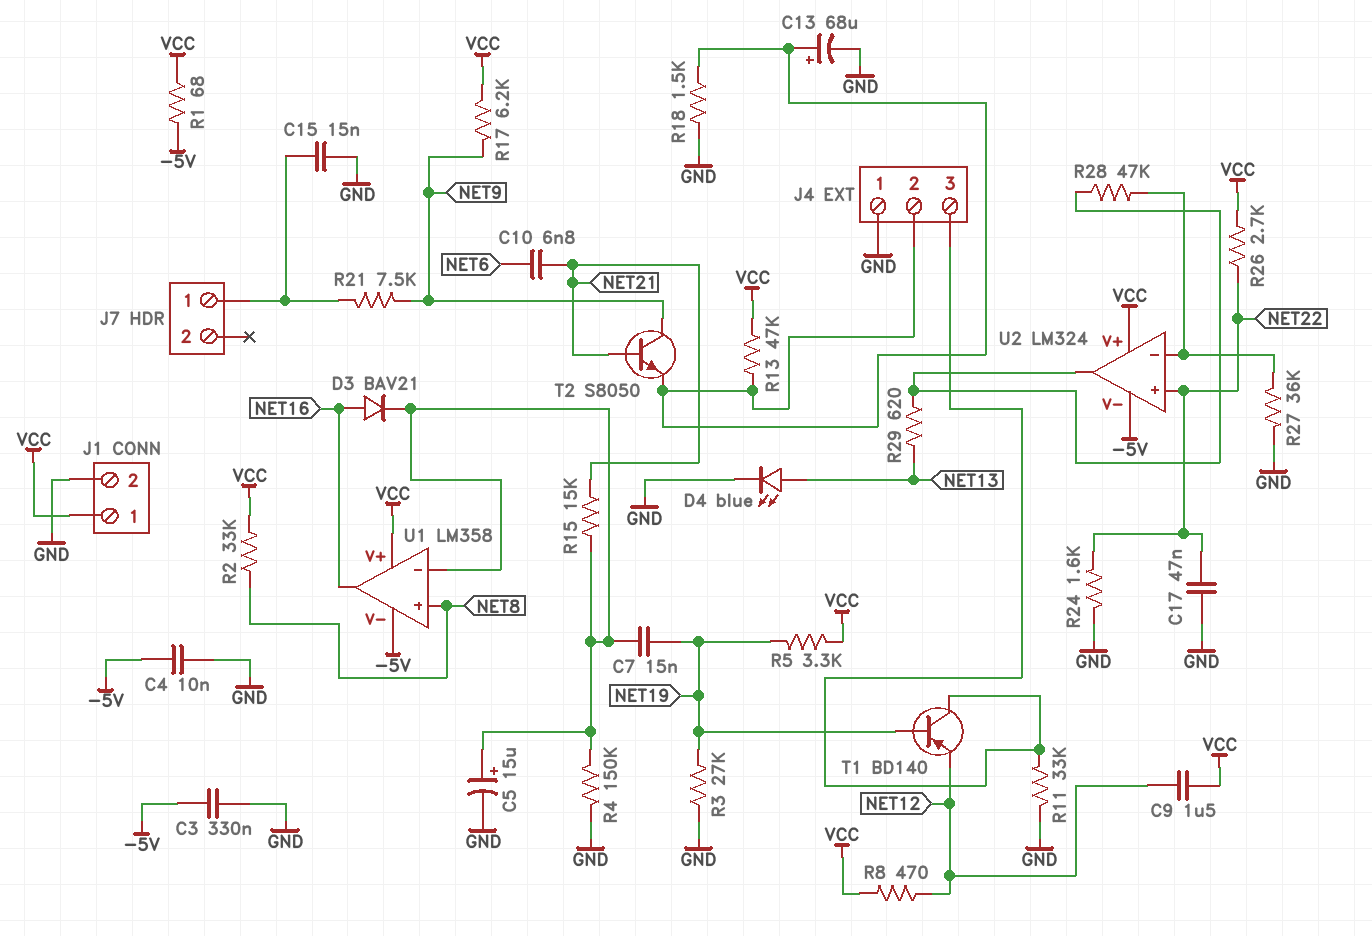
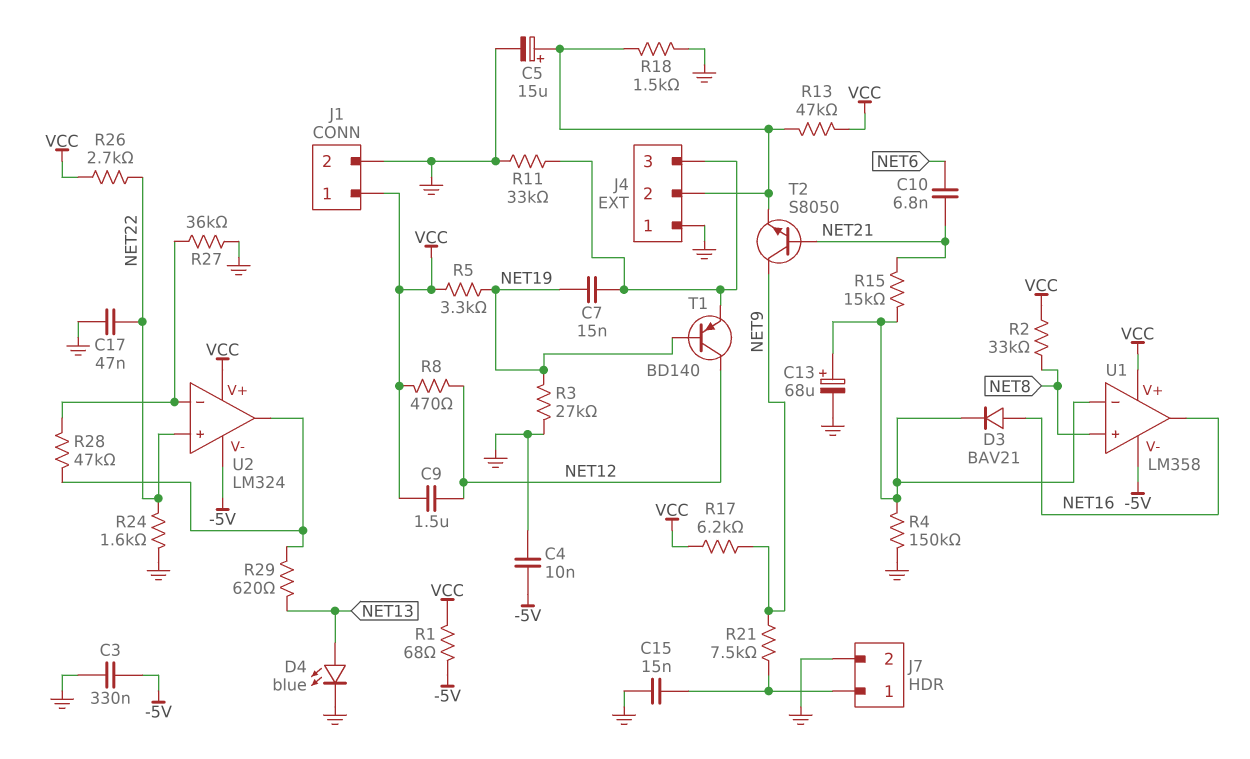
C5: 15uF (plus U1/in-, minus GND) -> 15uF (plus J4/2, minus GND)
C7: 15nF (NET19, U1/in-) -> 15nF (J4/3, NET19)
C13: 68uF (plus J4/2, minus GND) -> 68uF (plus U1/in-, minus GND)
J7 pin 2: none -> GND
T1: PNP BD140 (B NET19, C J4/3, E NET12) -> PNP BD140 (B NET19, C NET12, E J4/3)

